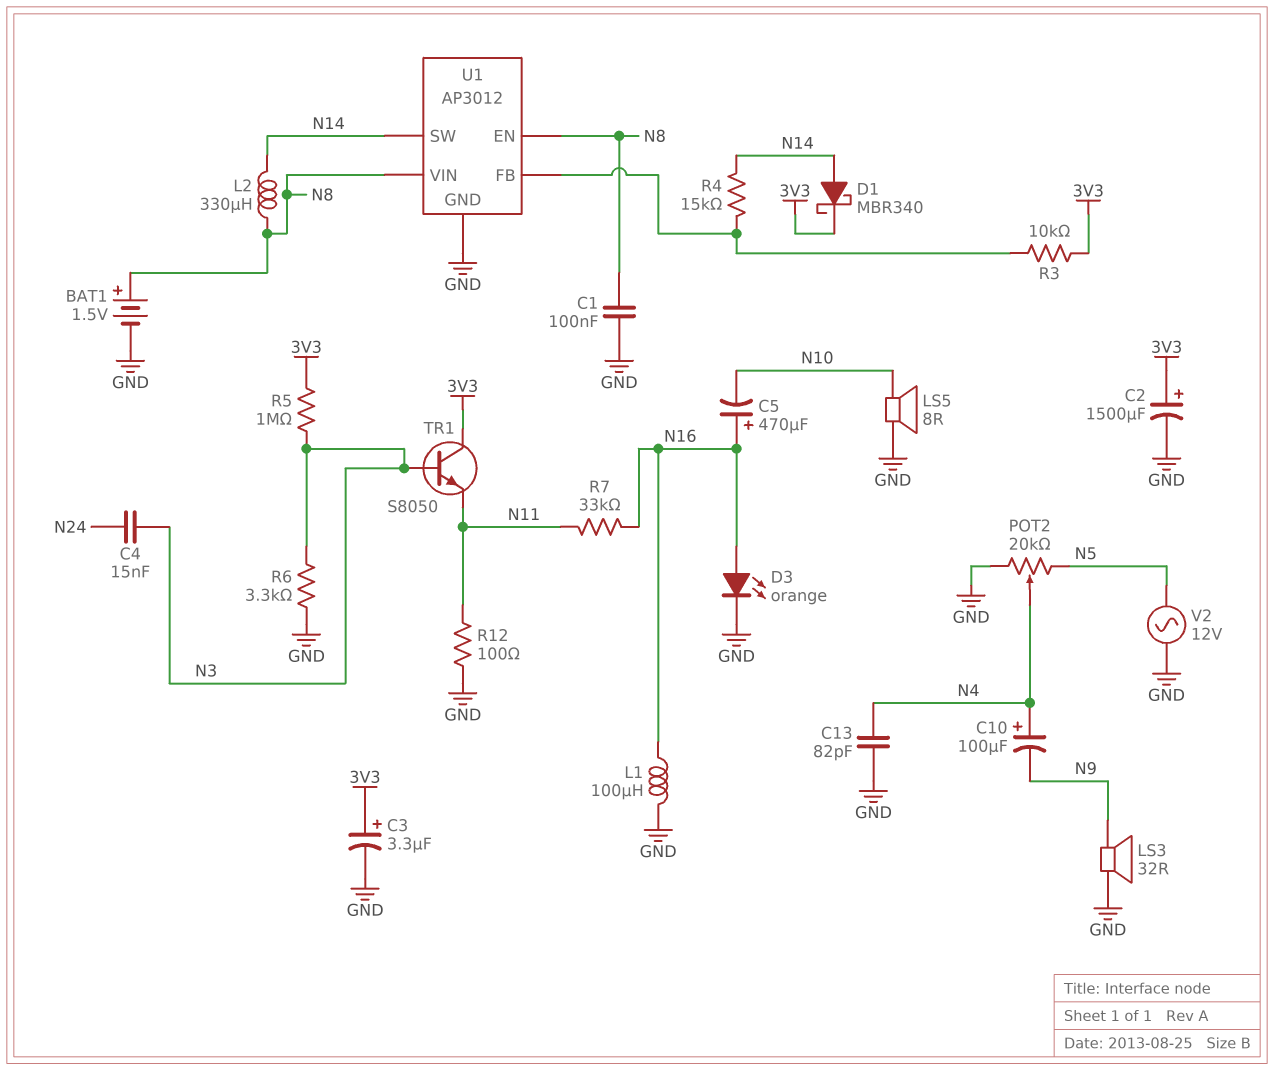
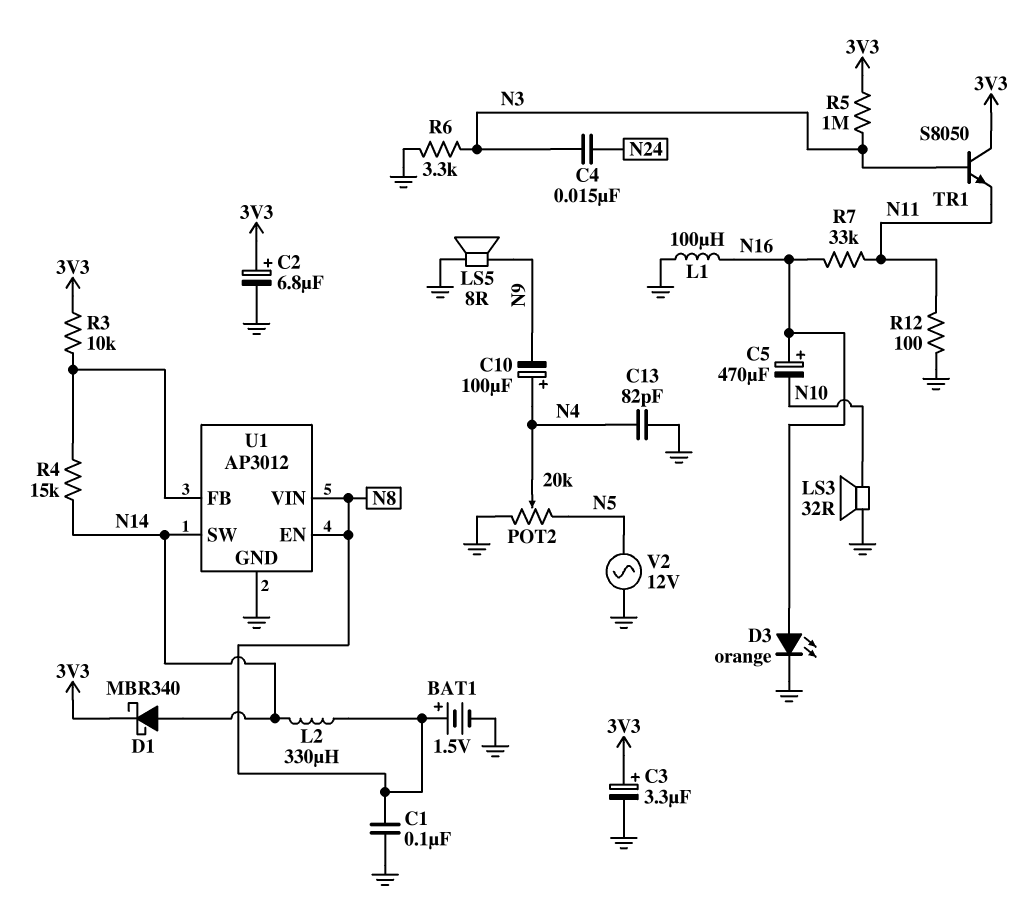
C2: 1500uF (plus 3V3, minus GND) -> 6.8uF (plus 3V3, minus GND)
LS3: speaker 32R (GND, N9) -> speaker 32R (GND, N10)
LS5: speaker 8R (GND, N10) -> speaker 8R (GND, N9)

